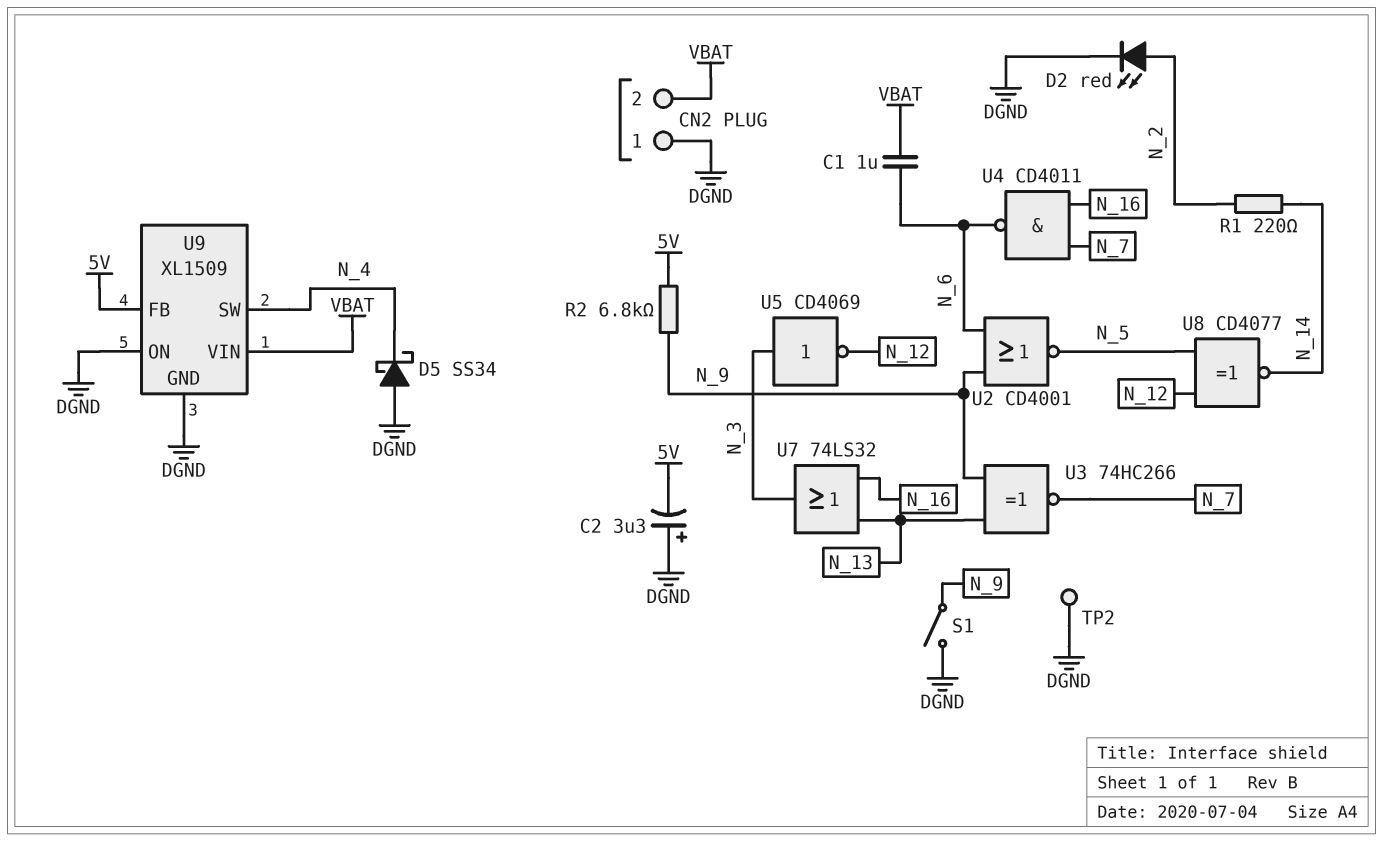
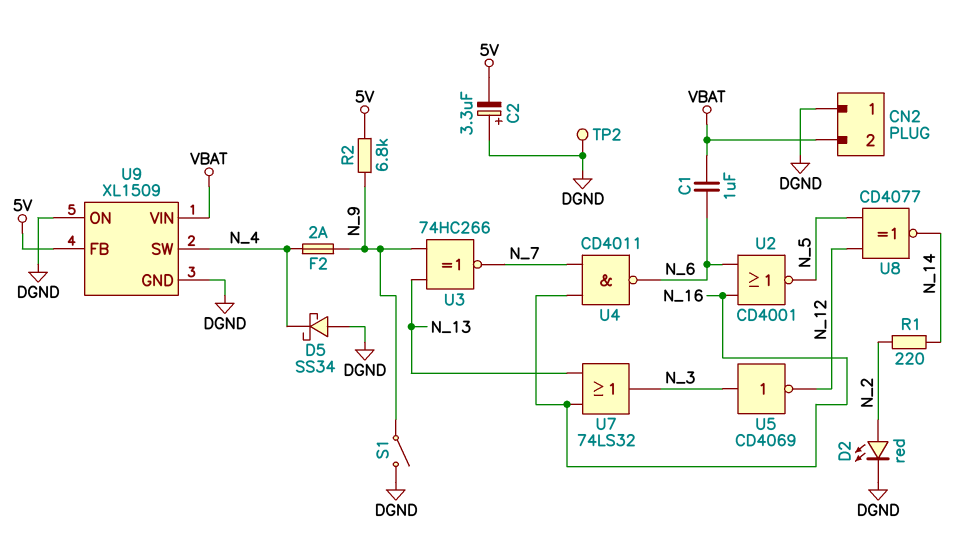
F2: none -> 2A (N_4, N_9)
U2: NOR CD4001 (in N_6, in N_9, out N_5) -> NOR CD4001 (in N_6, in N_16, out N_5)

